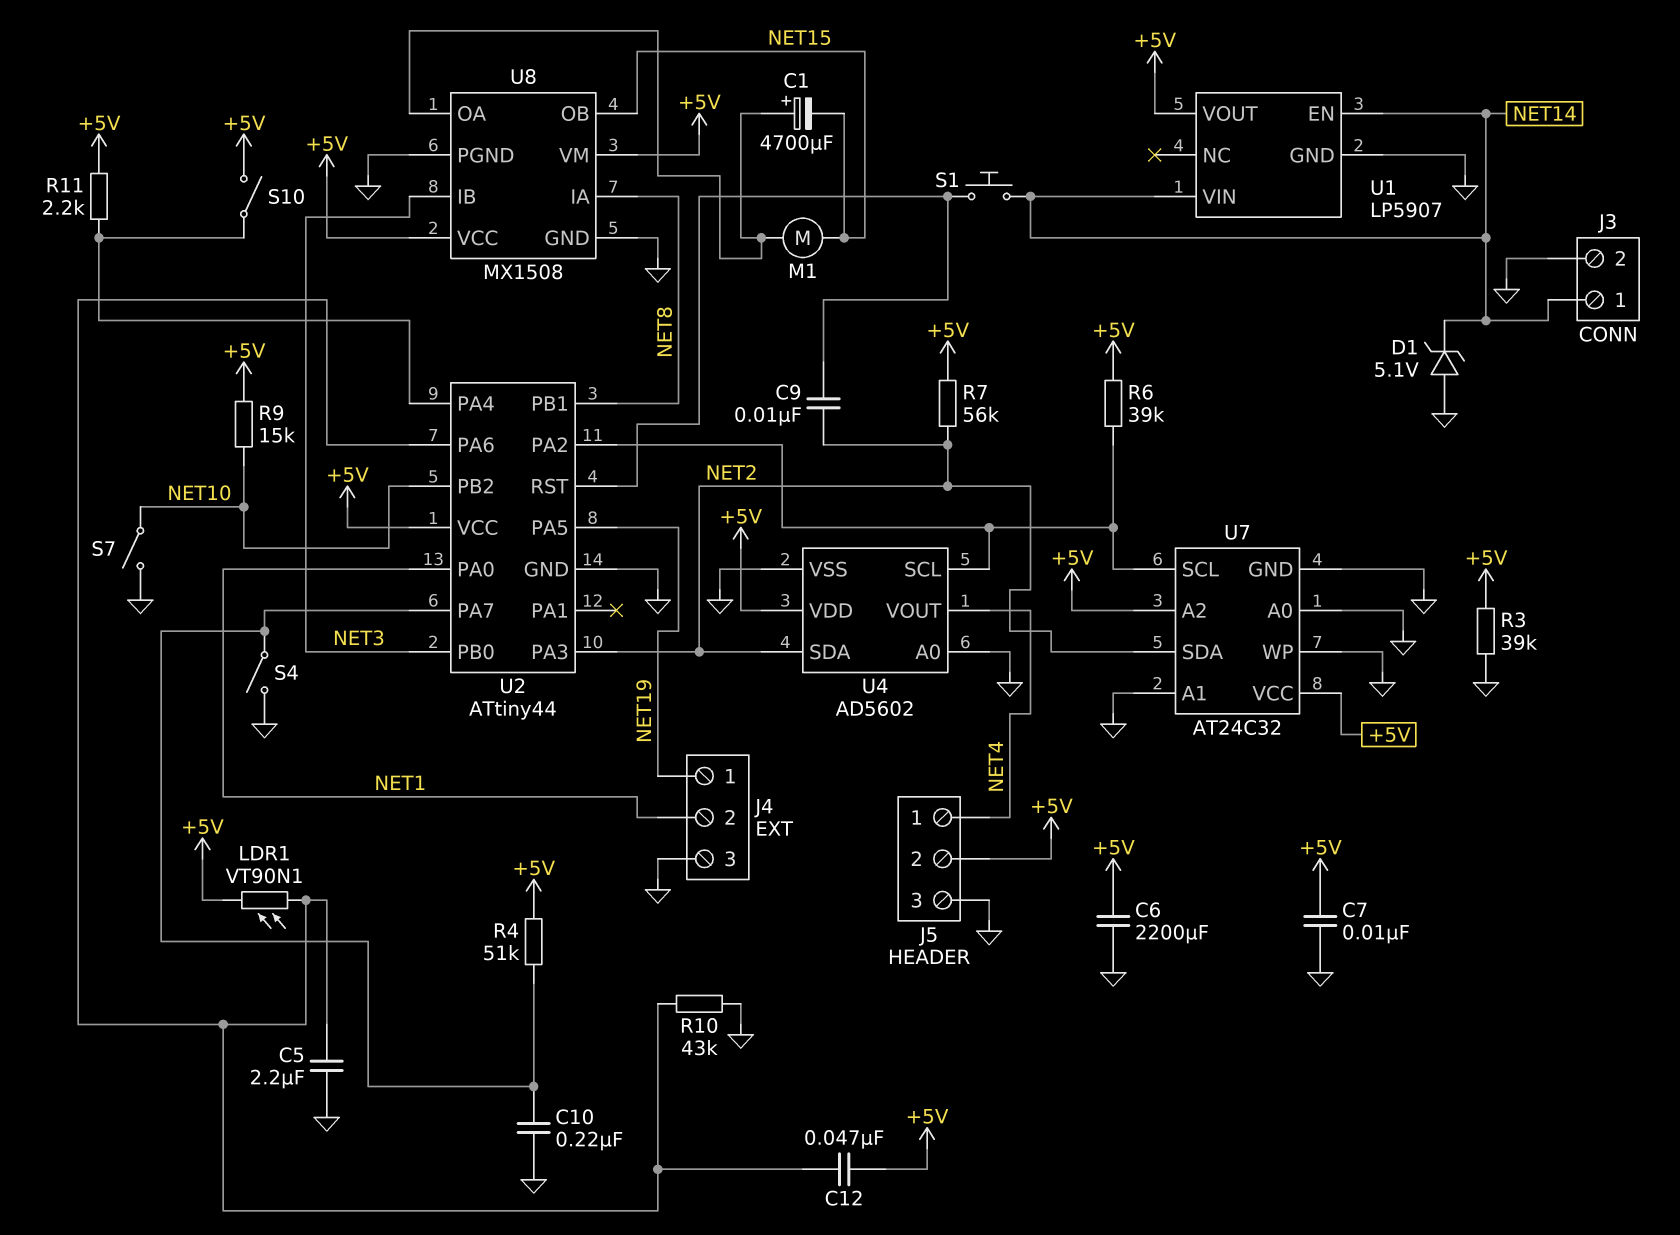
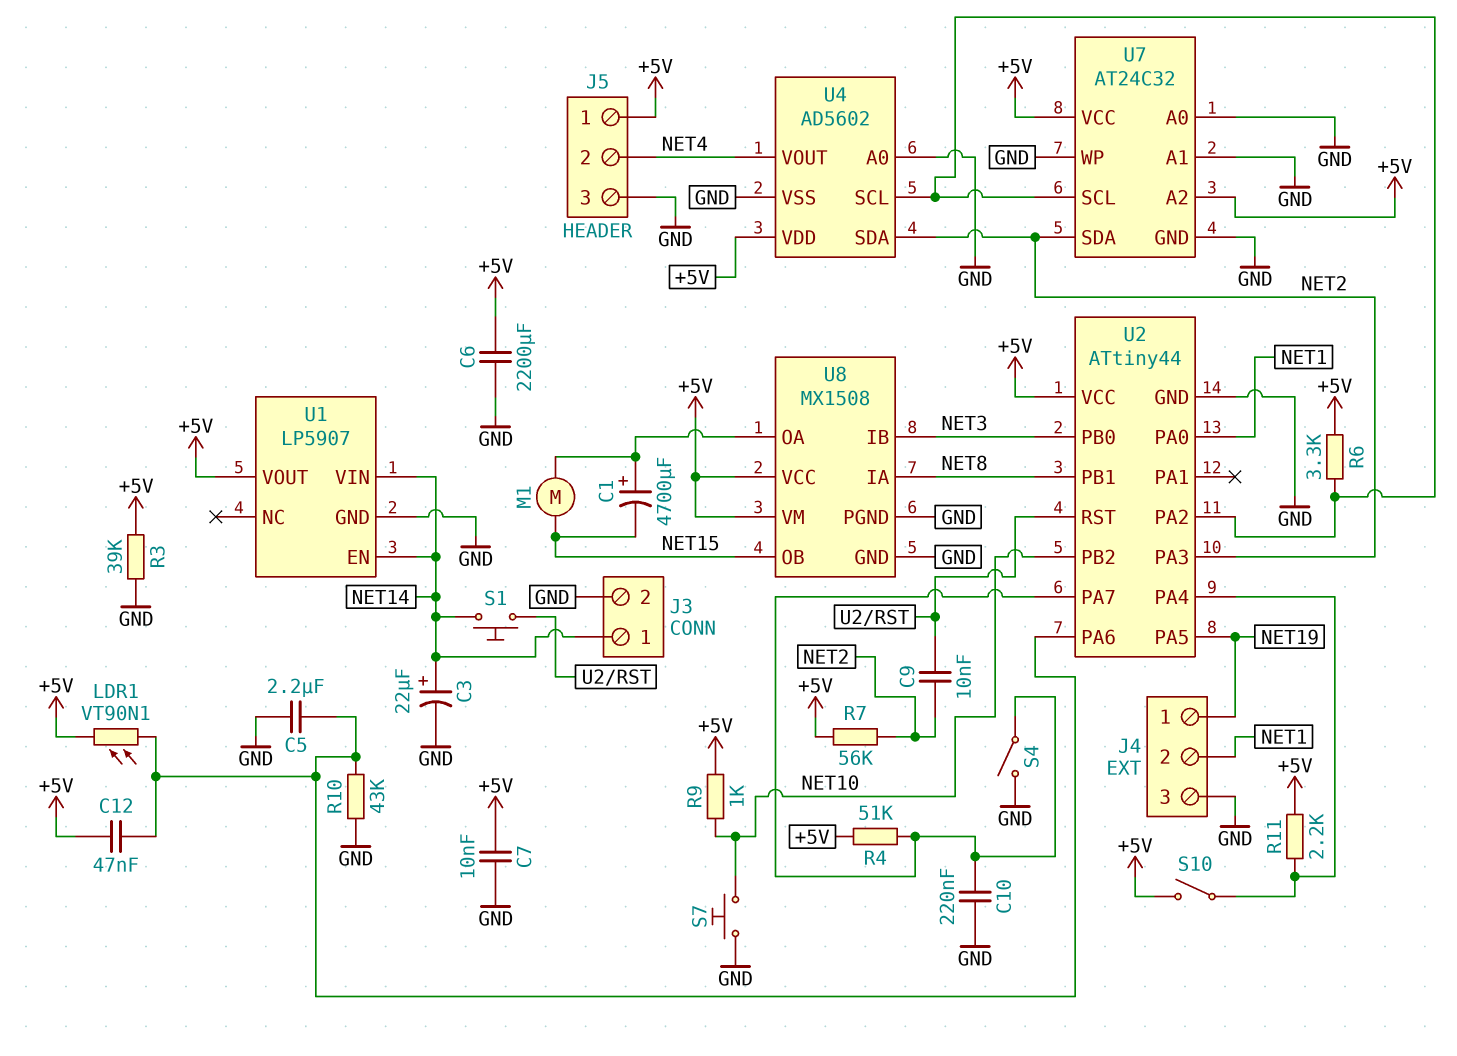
C3: none -> 22uF (plus NET14, minus GND)
D1: zener 5.1V (A GND, K NET14) -> none
J5 pin 1: NET4 -> +5V
J5 pin 2: +5V -> NET4
R6: 39k (+5V, U2/PA2) -> 3.3k (+5V, U2/PA2)
R9: 15k (+5V, NET10) -> 1k (+5V, NET10)
S7: switch (GND, NET10) -> button (GND, NET10)

